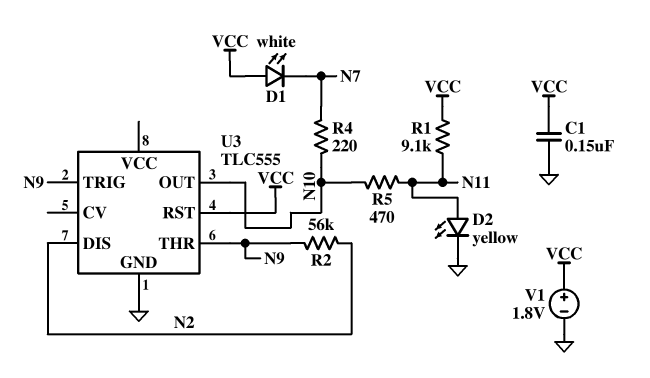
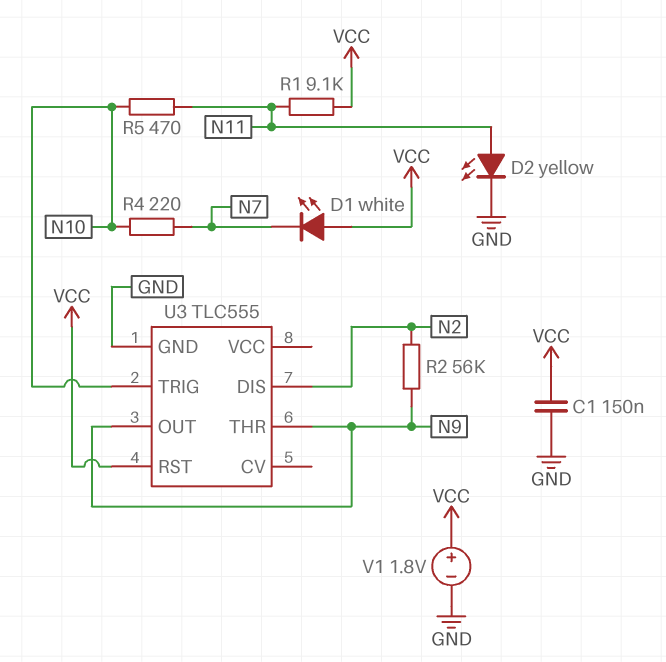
U3 pin OUT: N10 -> N9
U3 pin TRIG: N9 -> N10

